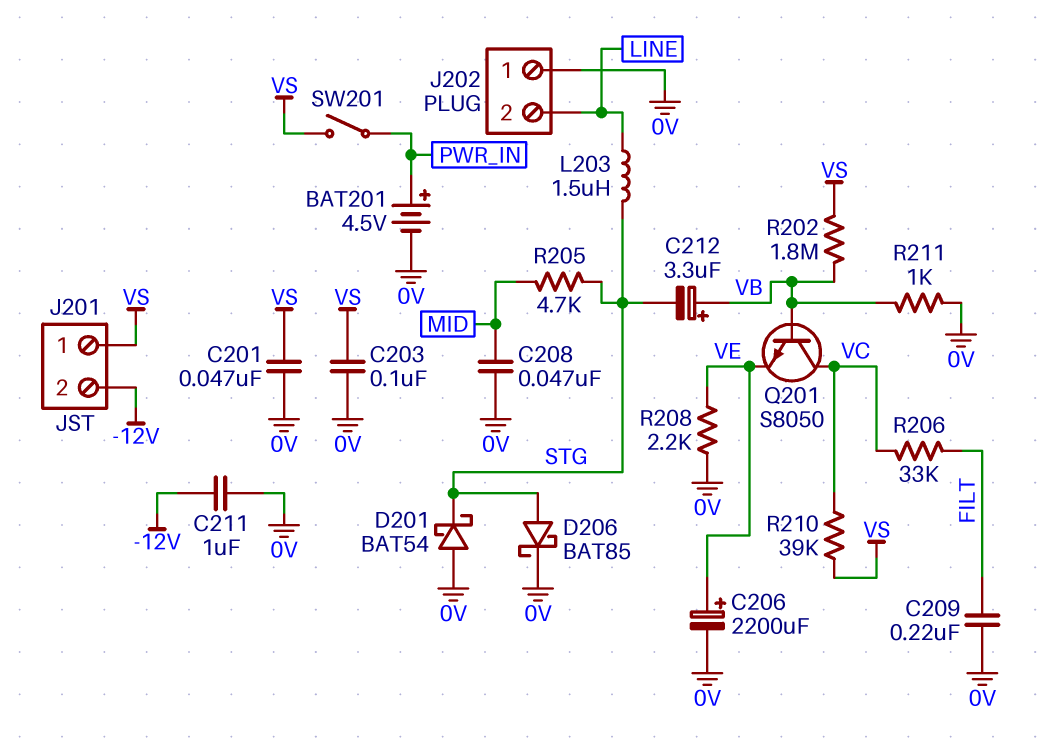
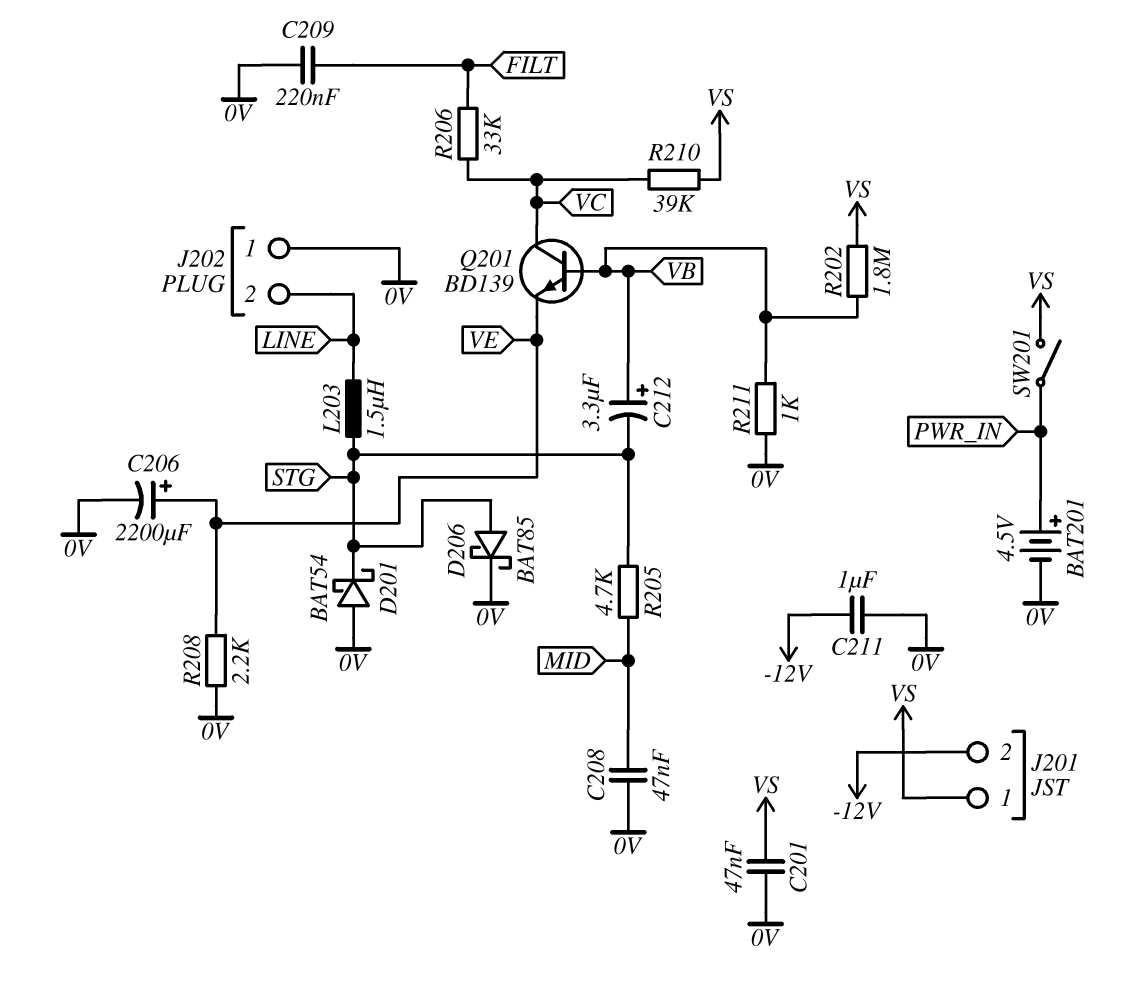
C203: 100nF (0V, VS) -> none
Q201: NPN S8050 (B VB, C VC, E VE) -> NPN BD139 (B VB, C VC, E VE)

